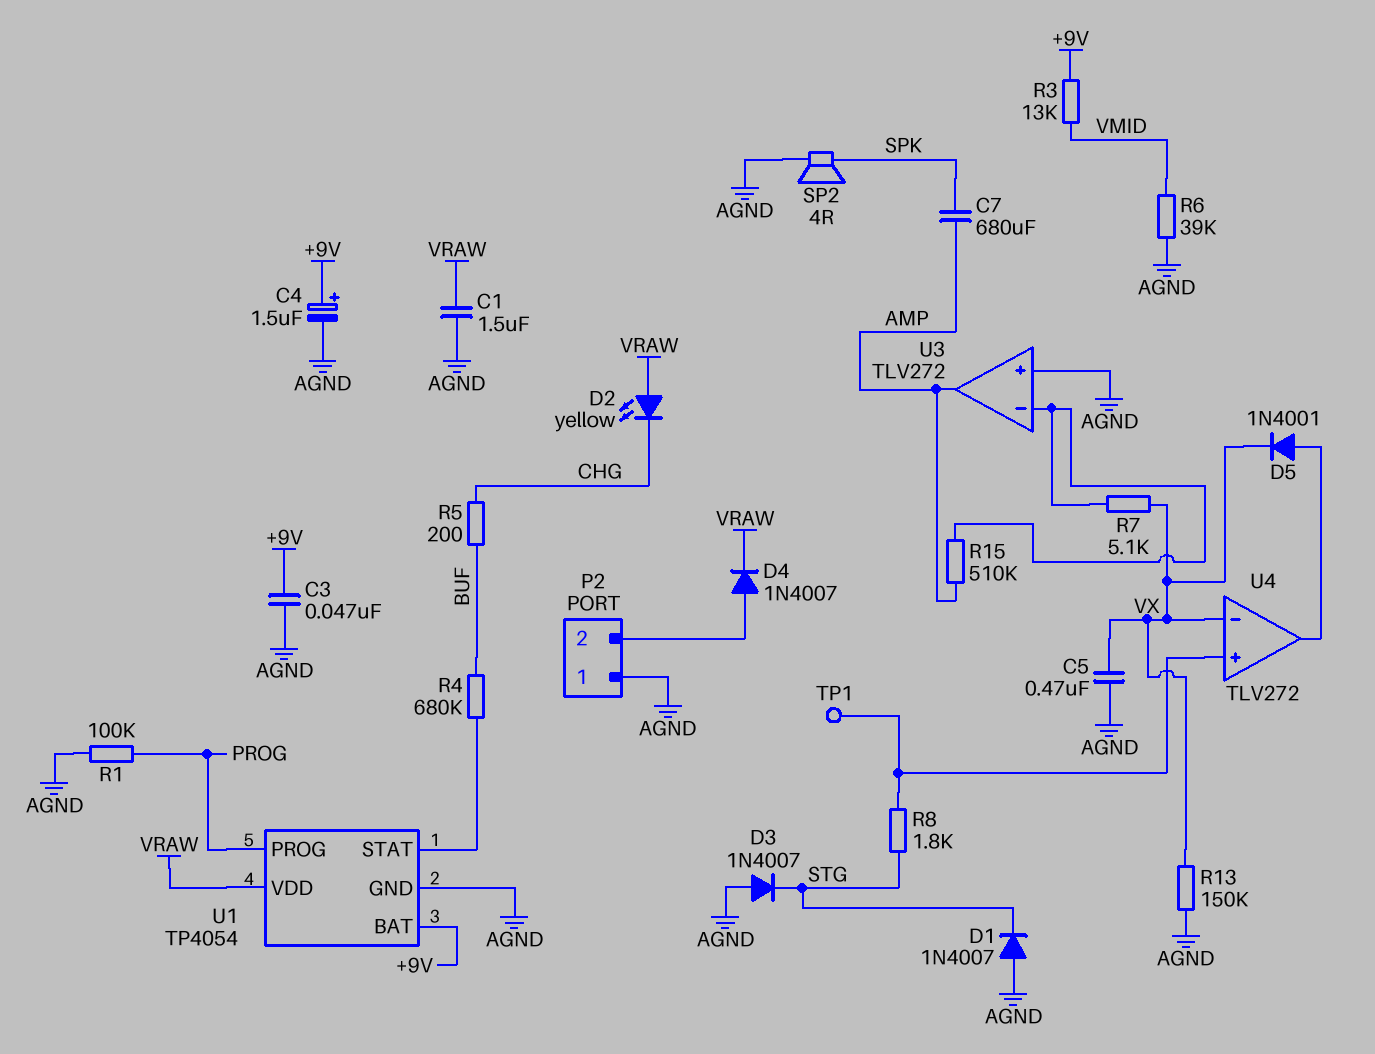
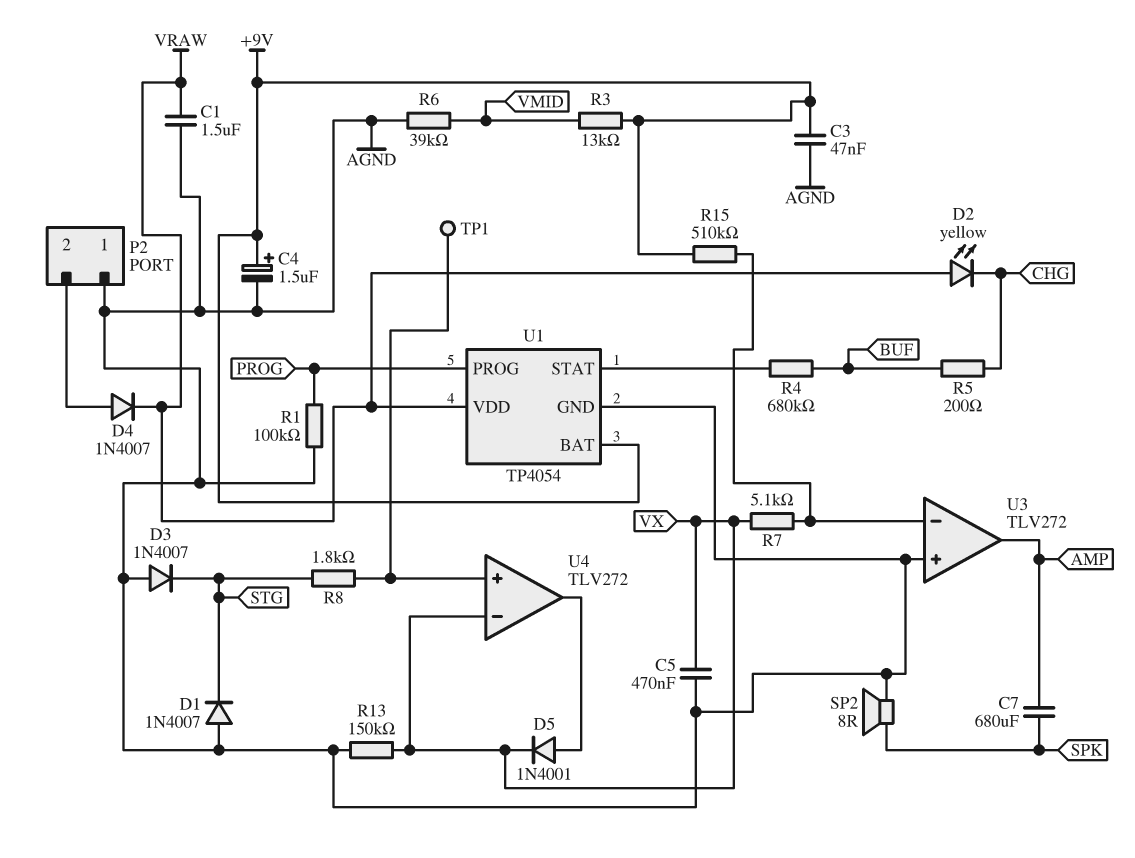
R15: 510k (AMP, U3/in-) -> 510k (+9V, U3/in-)
SP2: speaker 4R (AGND, SPK) -> speaker 8R (AGND, SPK)

